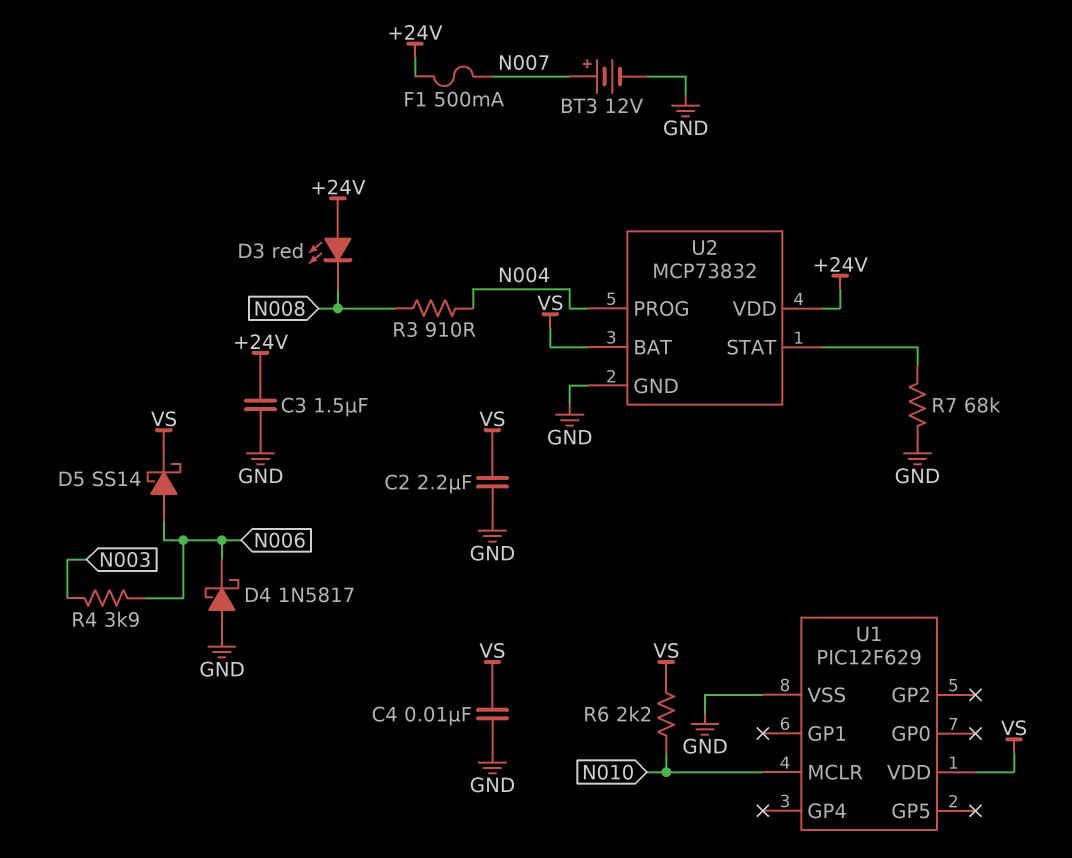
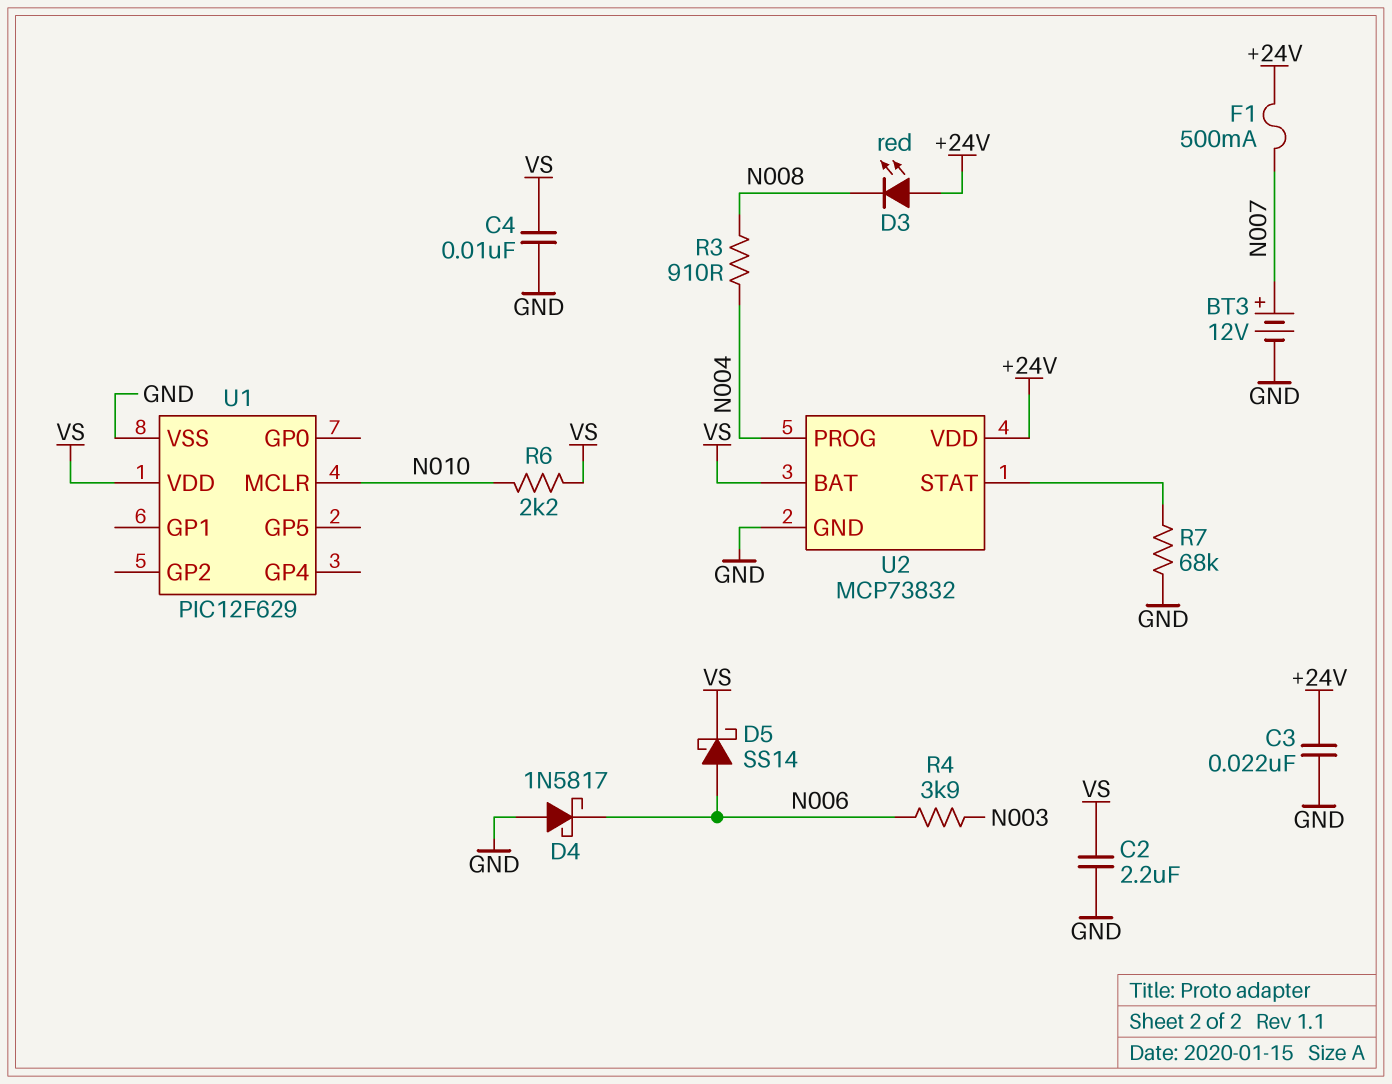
C3: 1.5uF (+24V, GND) -> 22nF (+24V, GND)

